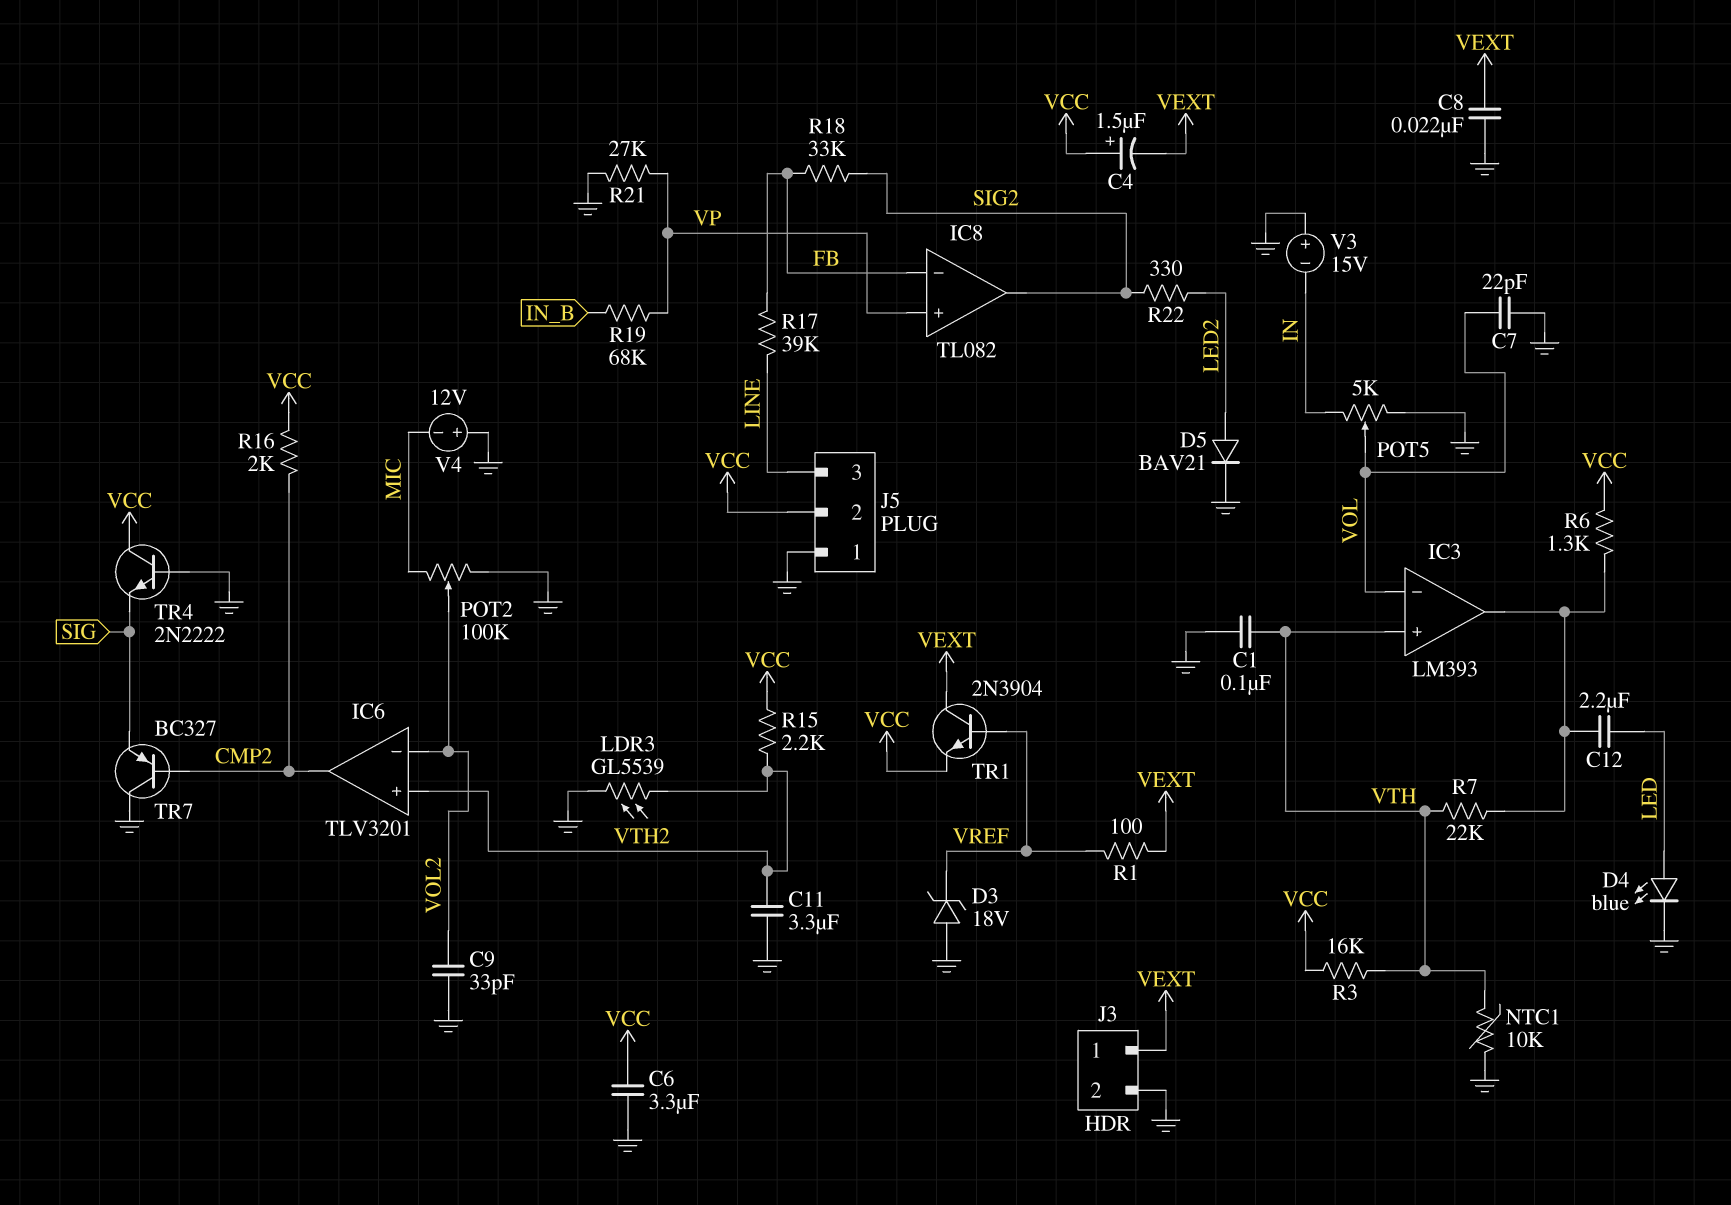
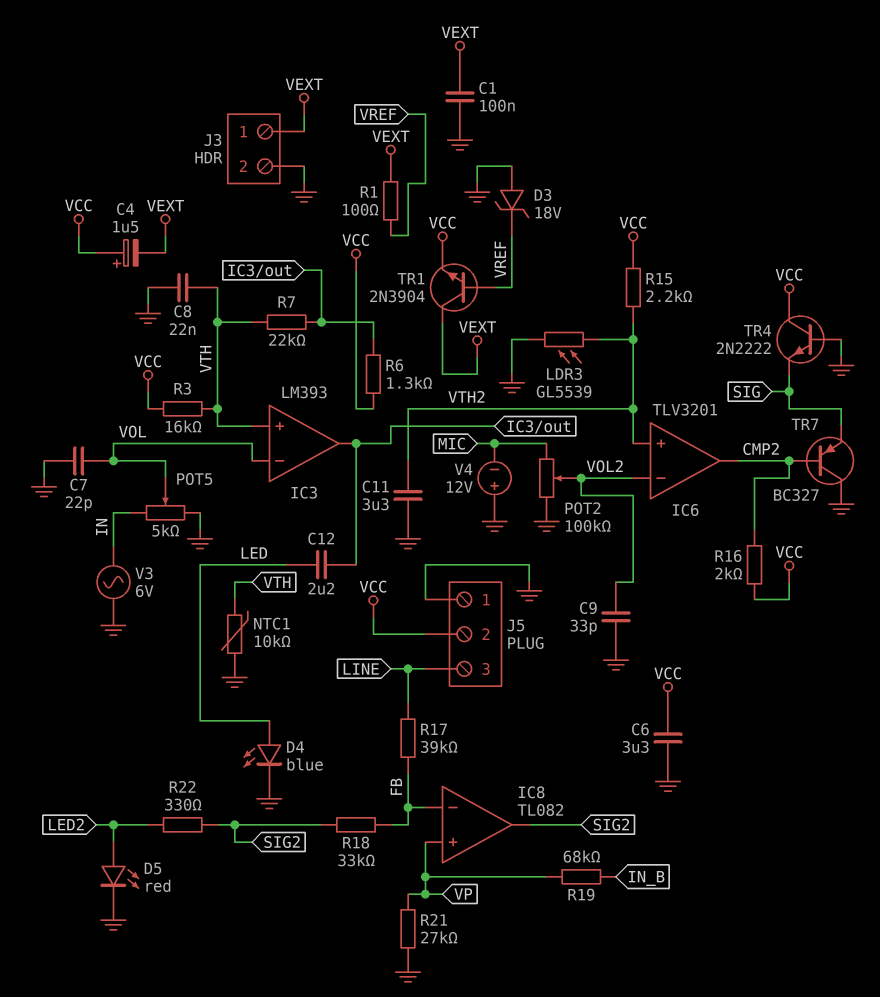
C1: 100nF (GND, VTH) -> 100nF (GND, VEXT)
C8: 22nF (GND, VEXT) -> 22nF (GND, VTH)
D5: diode BAV21 (A LED2, K GND) -> LED red (A LED2, K GND)
V3: 15V (plus GND, minus IN) -> AC 6V (GND, IN)

